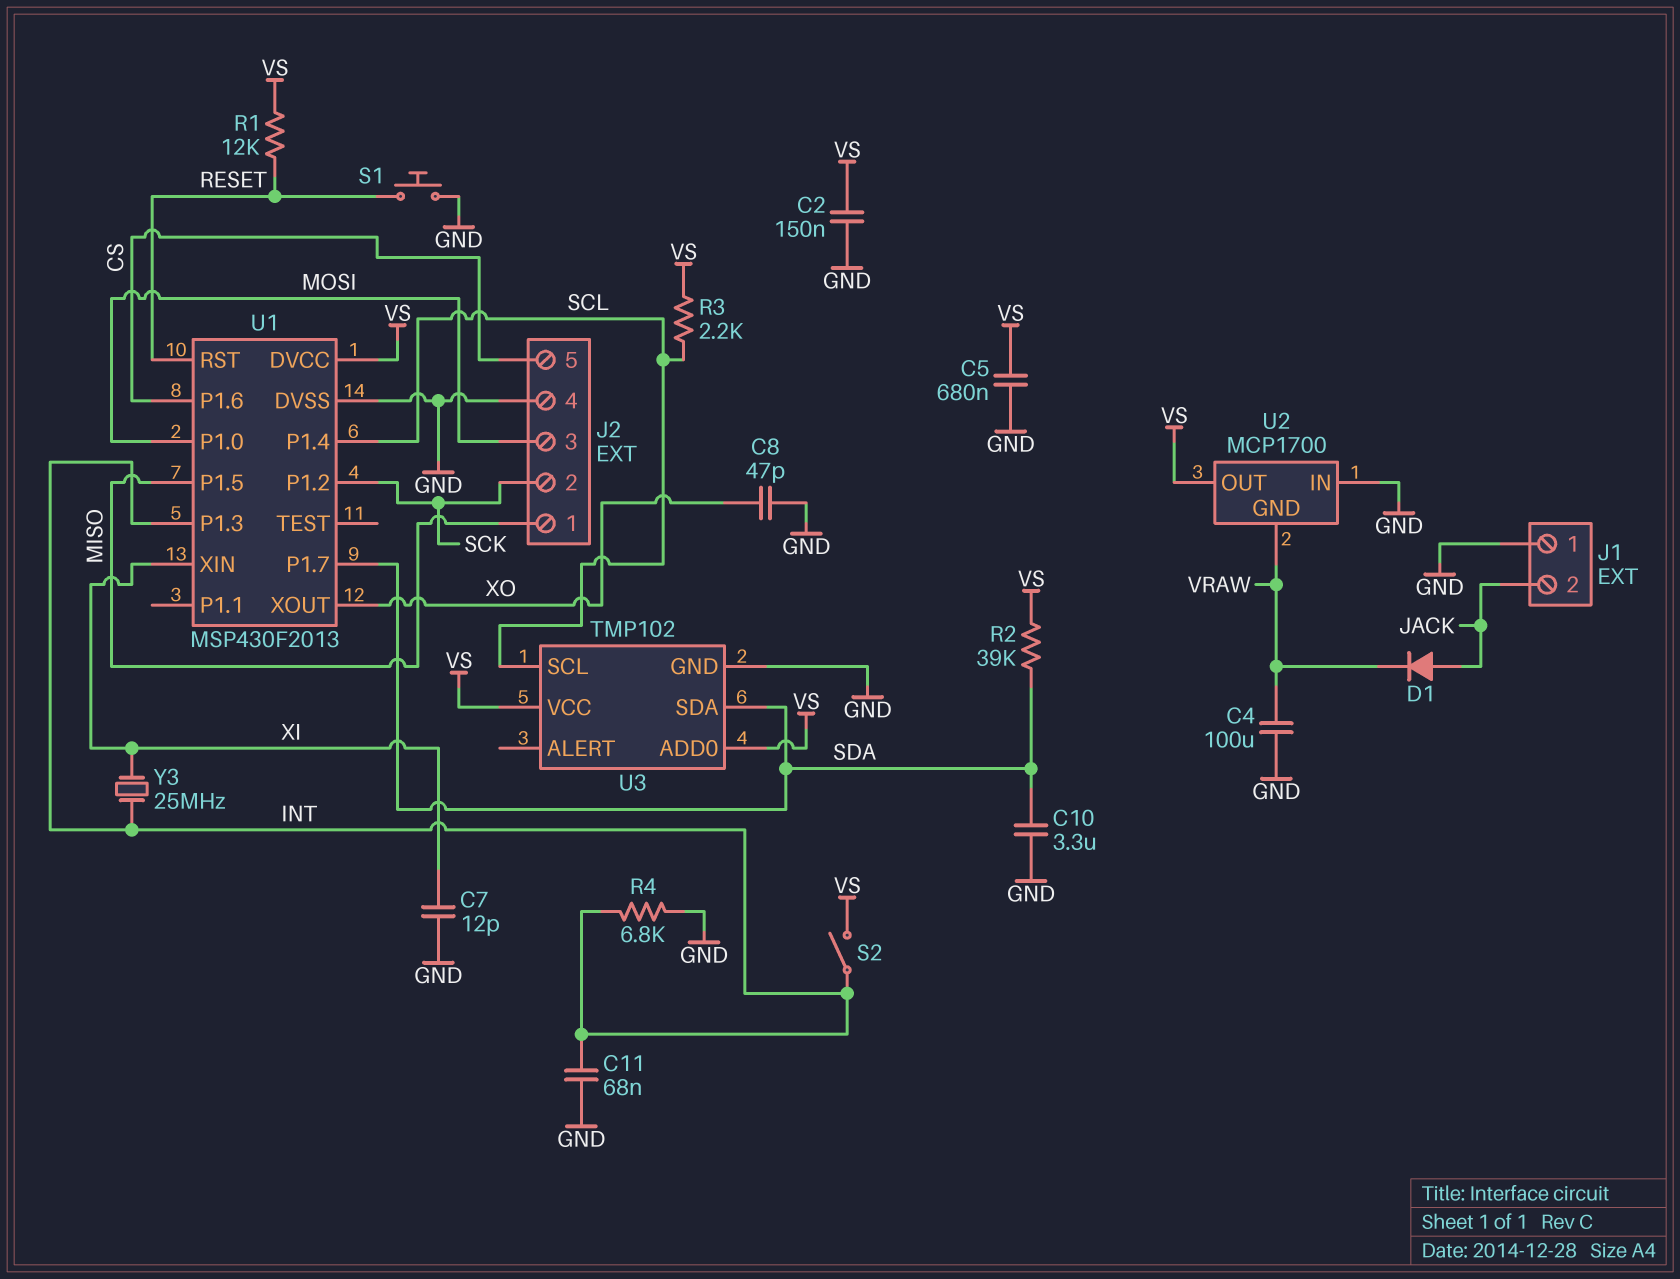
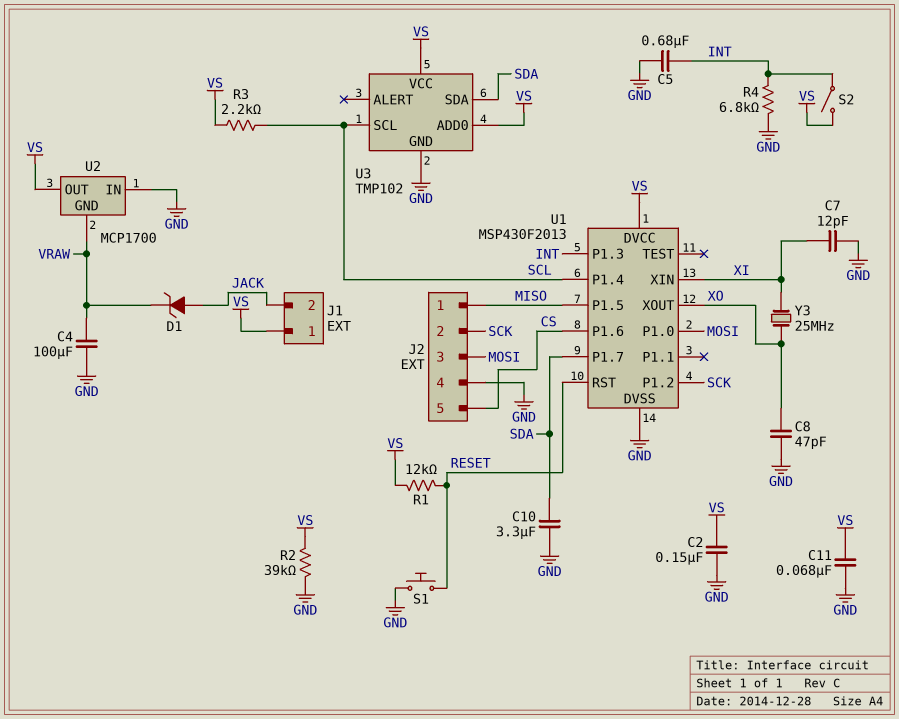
C5: 680nF (GND, VS) -> 680nF (GND, INT)
C11: 68nF (GND, INT) -> 68nF (GND, VS)
D1: diode (A JACK, K VRAW) -> zener (A JACK, K VRAW)
J1 pin 1: GND -> VS
R2: 39k (SDA, VS) -> 39k (GND, VS)
Y3: 25MHz (INT, XI) -> 25MHz (XI, XO)

